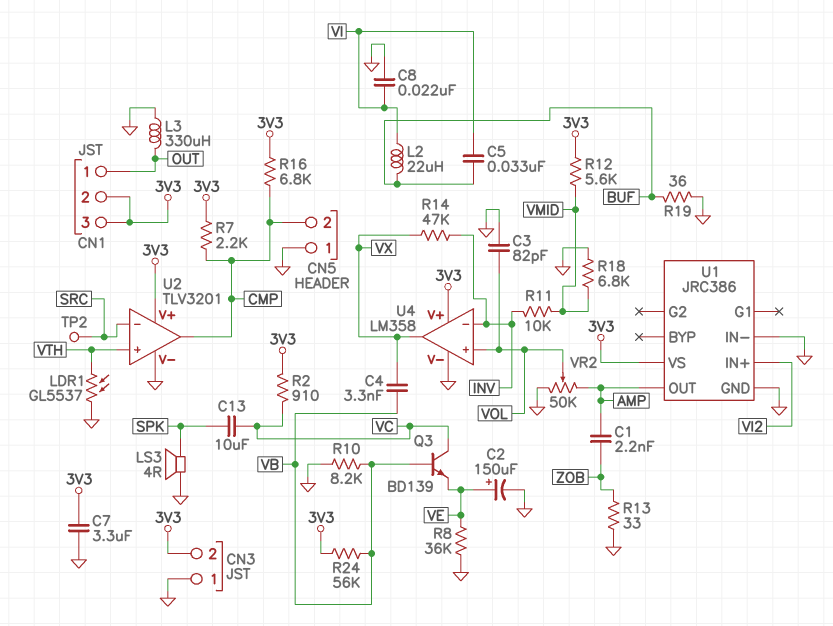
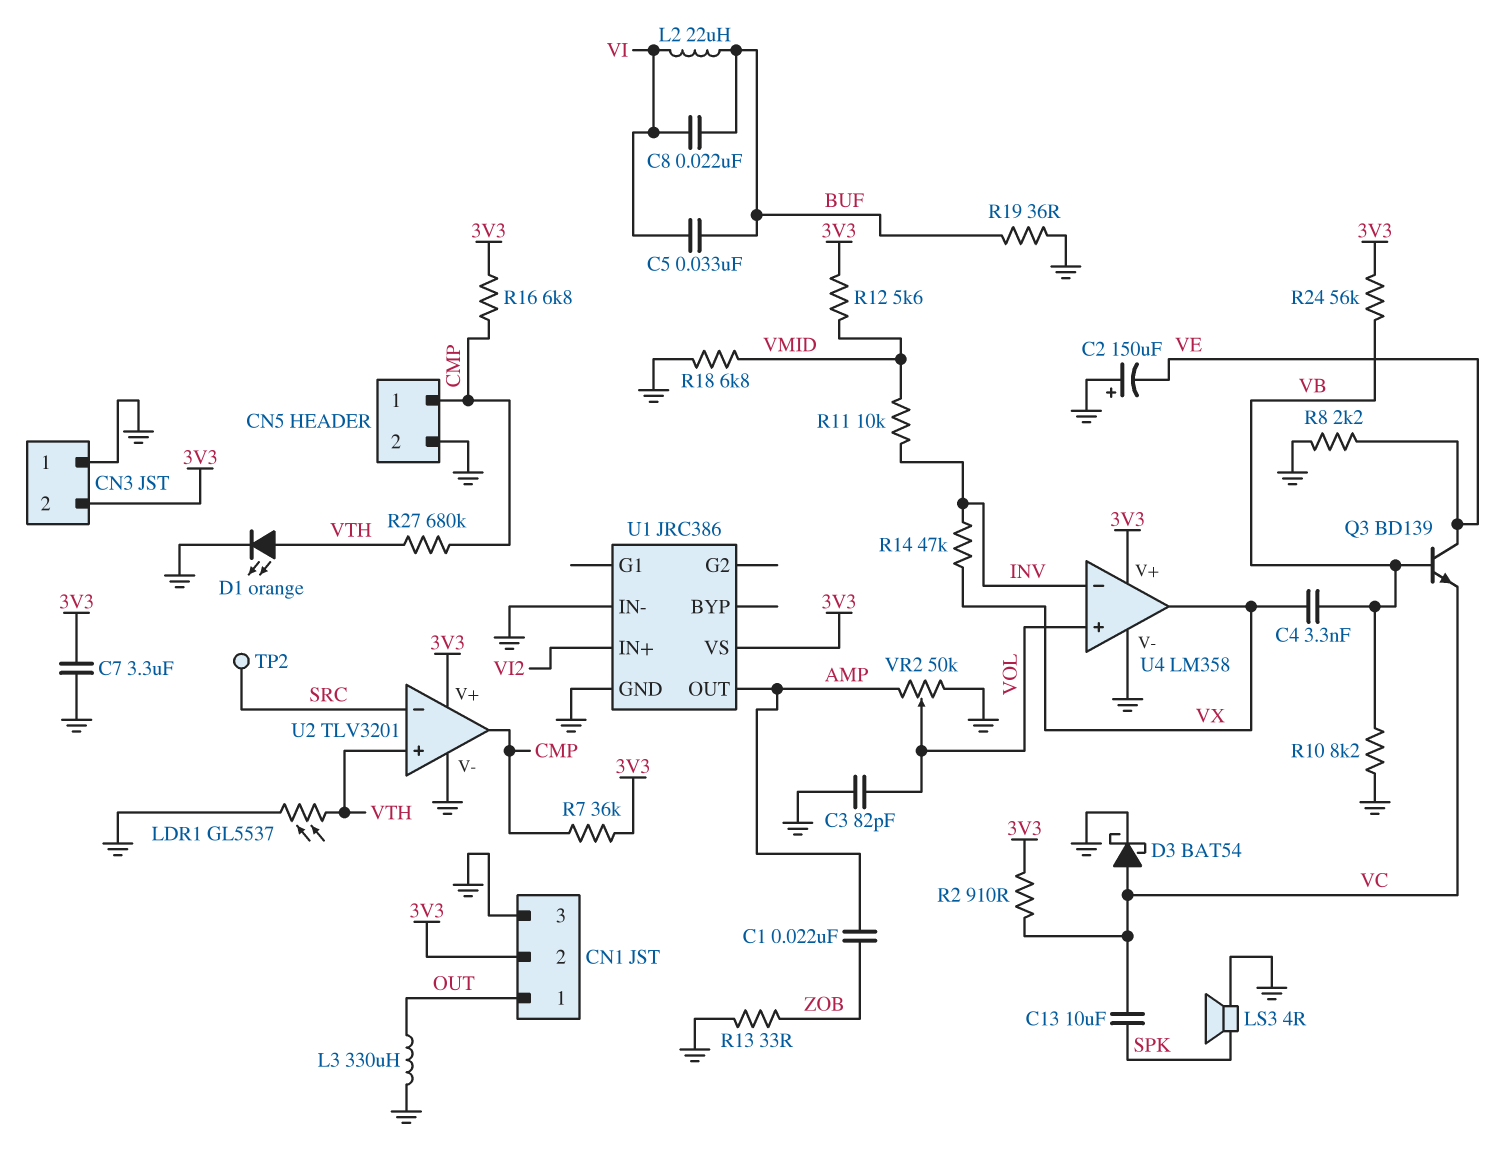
C1: 2.2nF (AMP, ZOB) -> 22nF (AMP, ZOB)
C2: 150uF (plus VE, minus GND) -> 150uF (plus GND, minus VE)
C8: 22nF (GND, VI) -> 22nF (BUF, VI)
CN1 pin 3: 3V3 -> GND
CN5 pin 1: GND -> CMP
CN5 pin 2: CMP -> GND
D1: none -> LED orange (A VTH, K GND)
D3: none -> schottky BAT54 (A VC, K GND)
Q3: NPN BD139 (B VB, C VC, E VE) -> NPN BD139 (B VB, C VE, E VC)
R7: 2.2k (3V3, CMP) -> 36k (3V3, CMP)
R8: 36k (GND, VE) -> 2.2k (GND, VE)
R27: none -> 680k (CMP, VTH)

